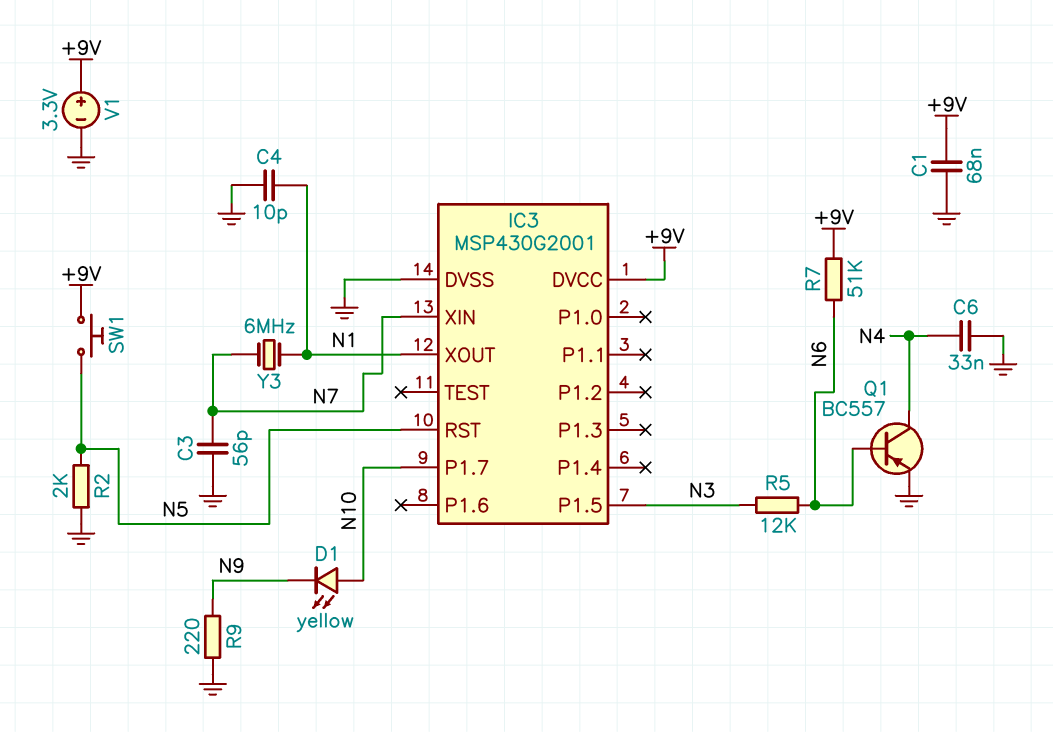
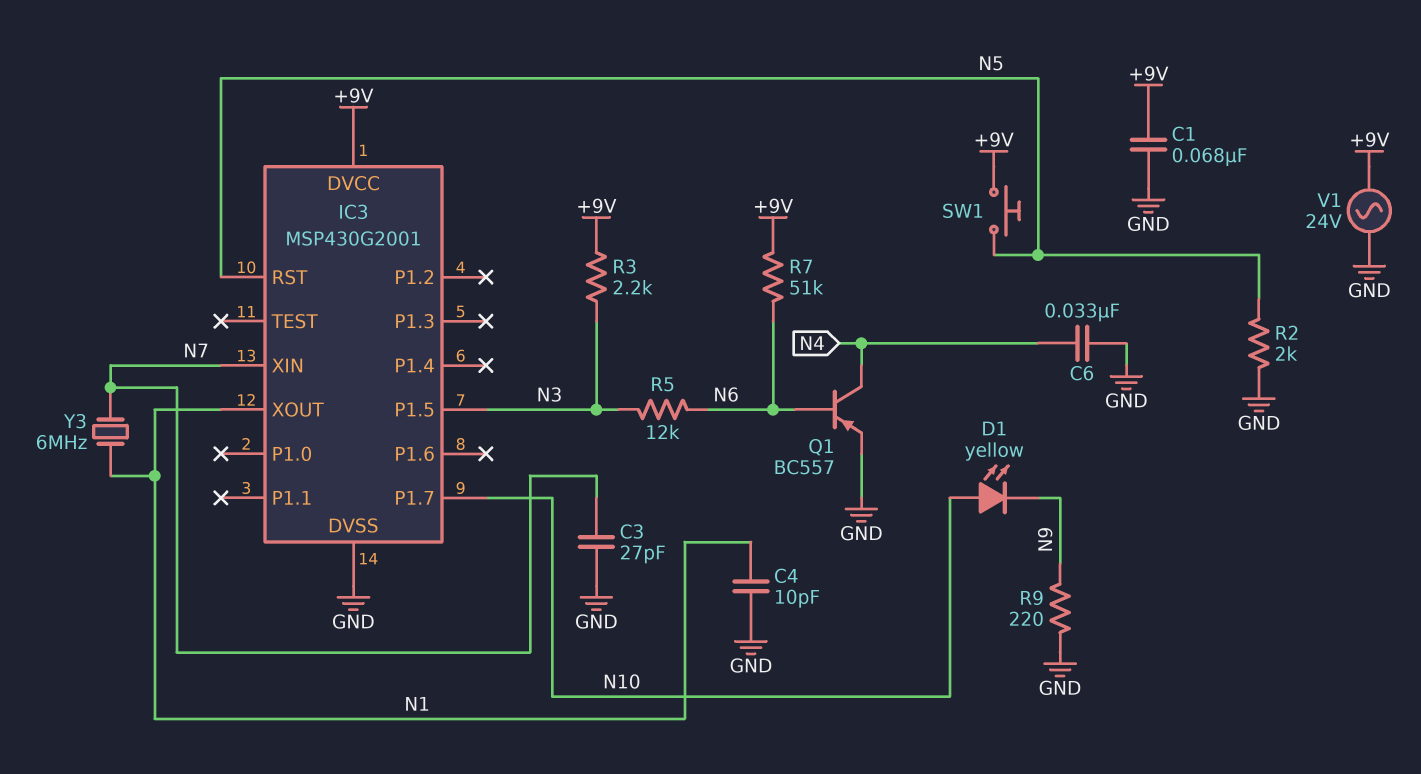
C3: 56pF (GND, N7) -> 27pF (GND, N7)
R3: none -> 2.2k (+9V, N3)
V1: 3.3V (plus +9V, minus GND) -> AC 24V (+9V, GND)

